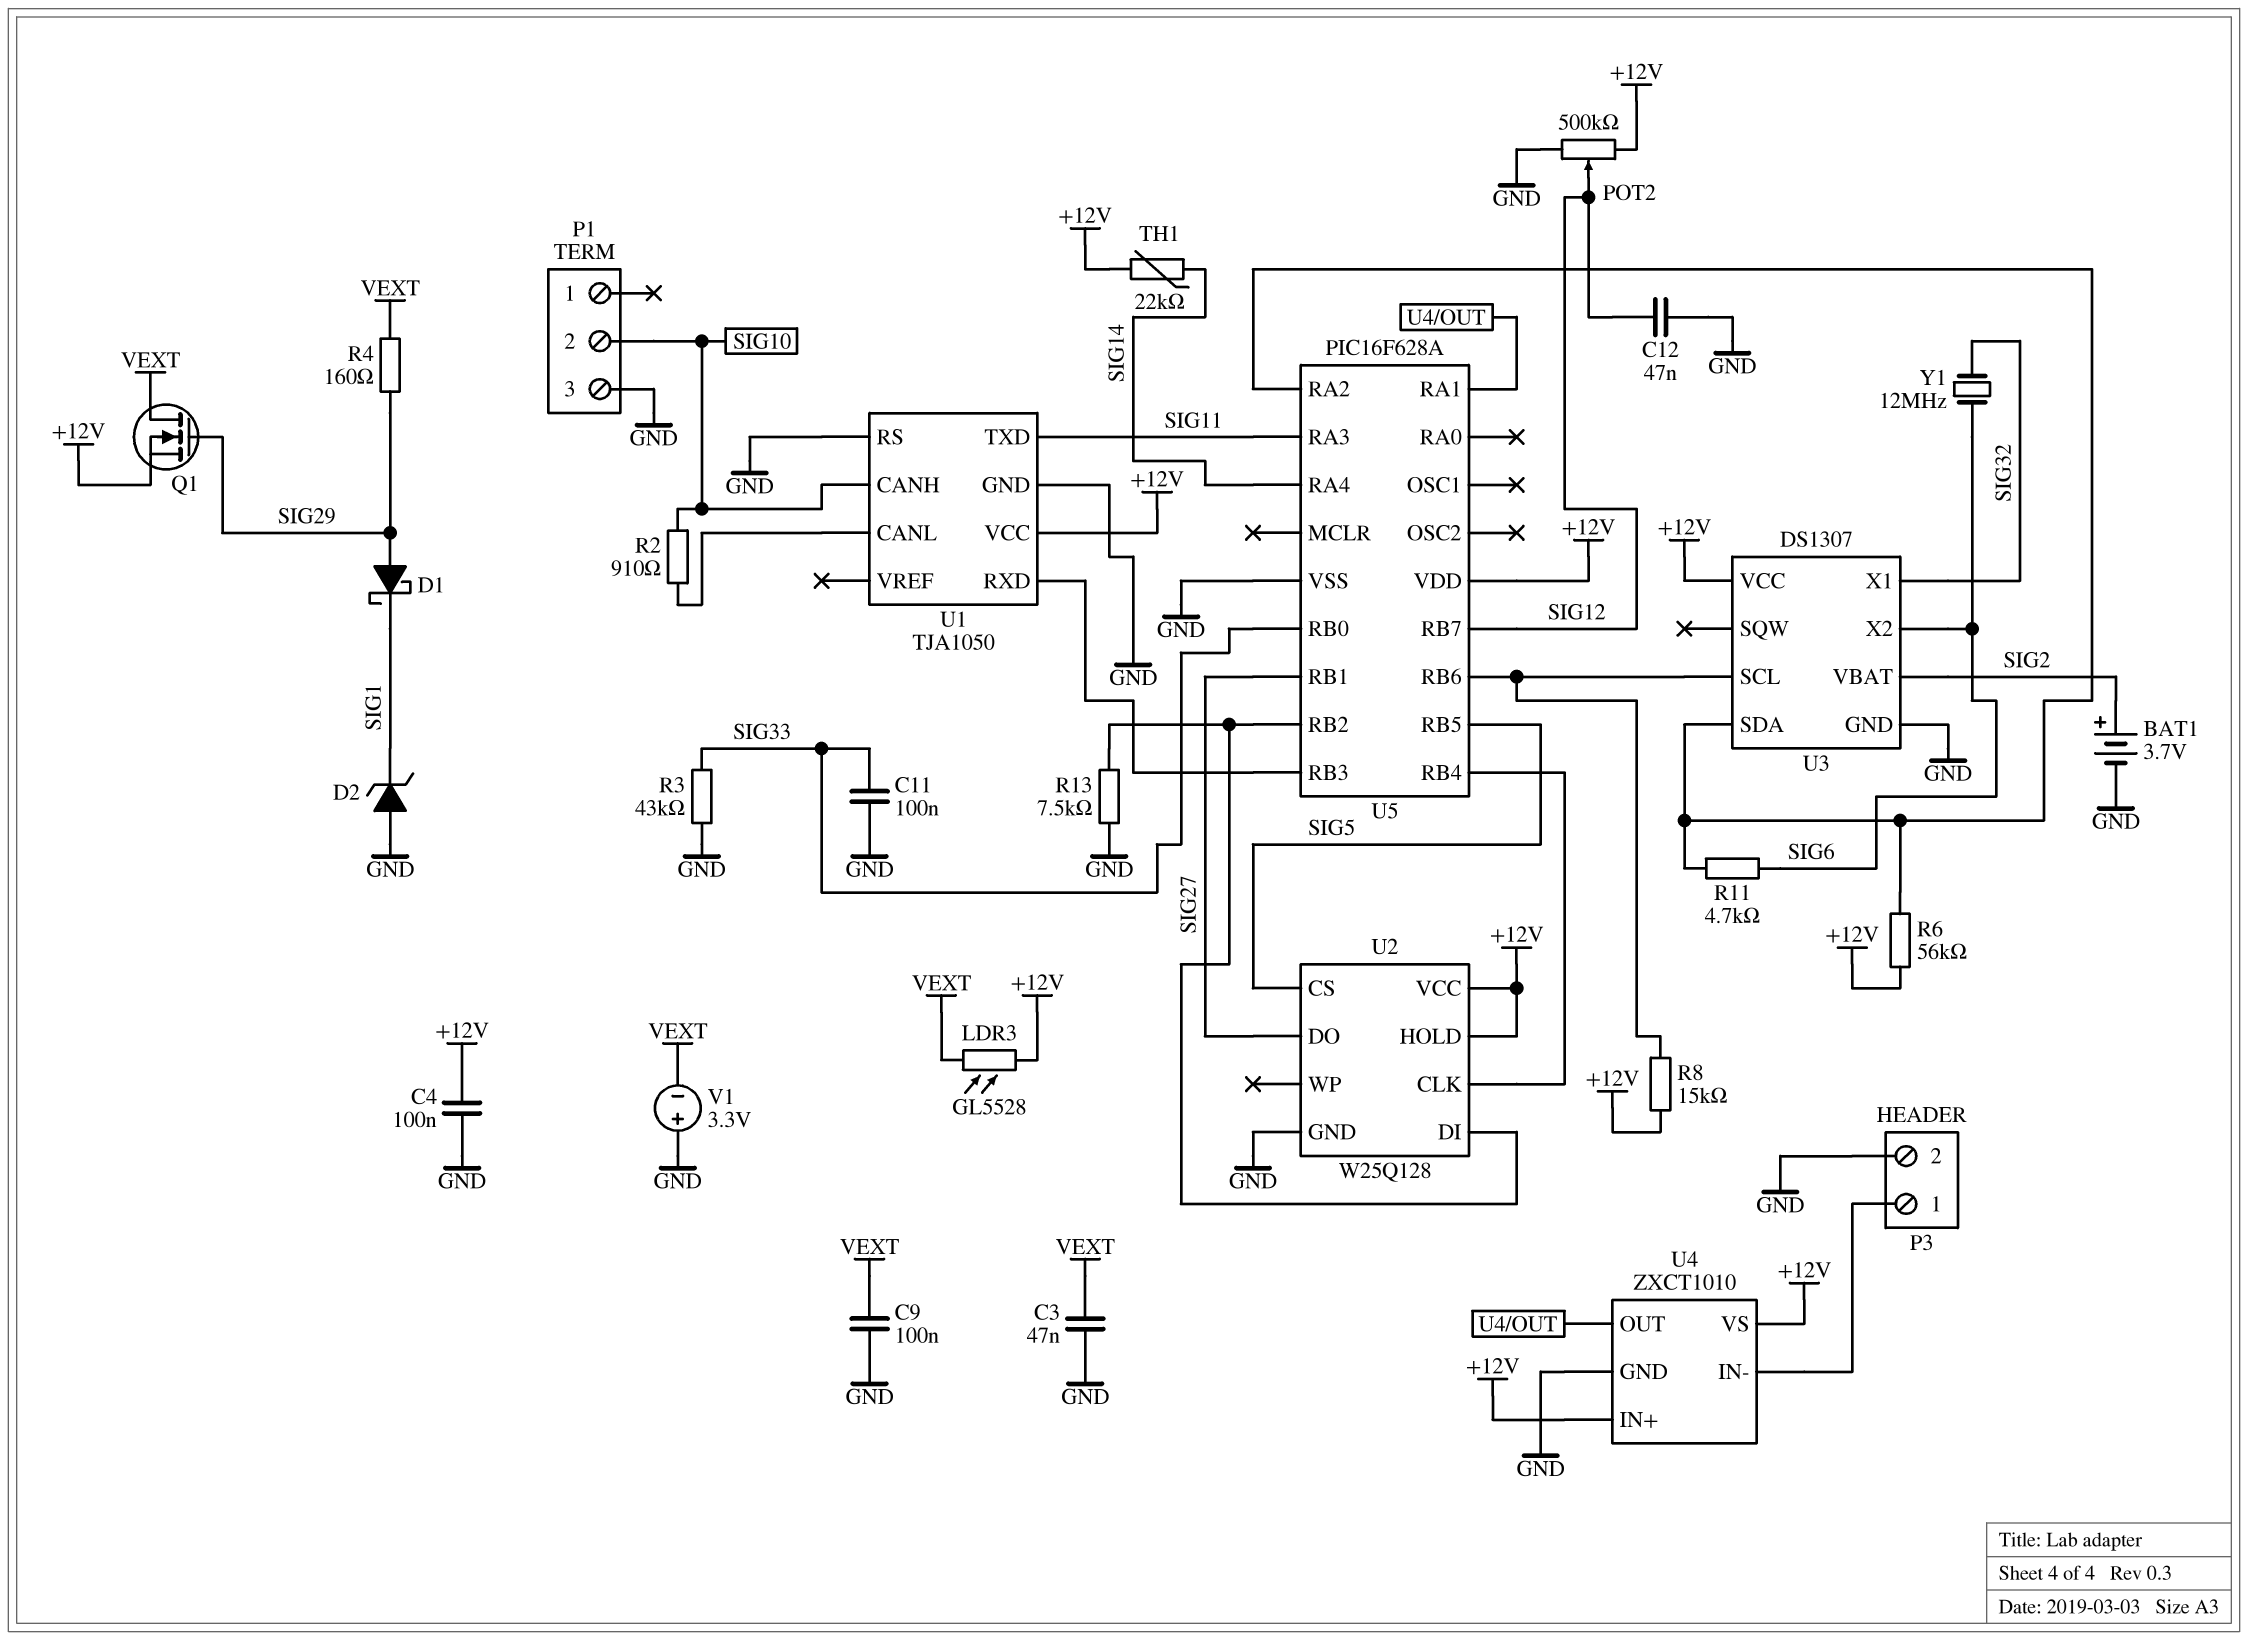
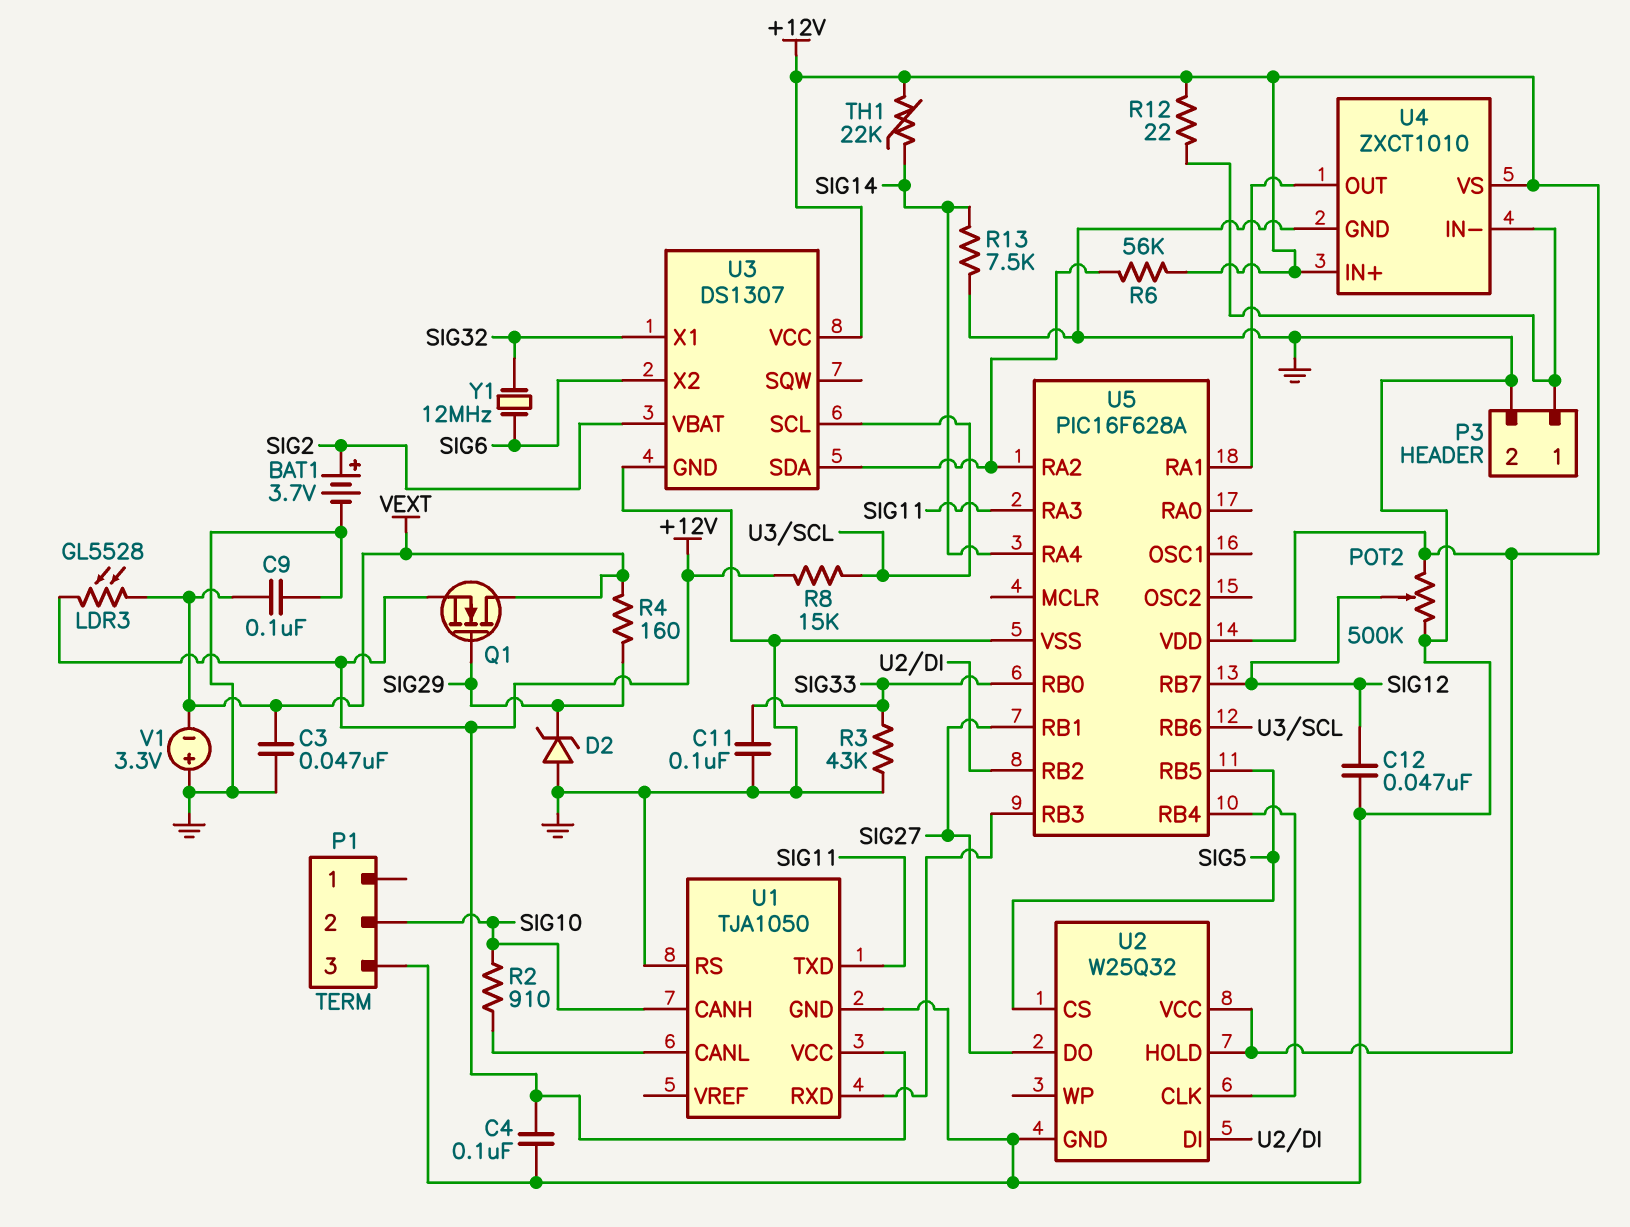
D1: schottky (A SIG29, K SIG1) -> none
D2: zener (A GND, K SIG1) -> zener (A GND, K SIG29)
R11: 4.7k (SIG6, U3/SDA) -> none
R12: none -> 22 (+12V, P3/1)
R13: 7.5k (GND, U2/DI) -> 7.5k (GND, SIG14)
U2: W25Q128 -> W25Q32

